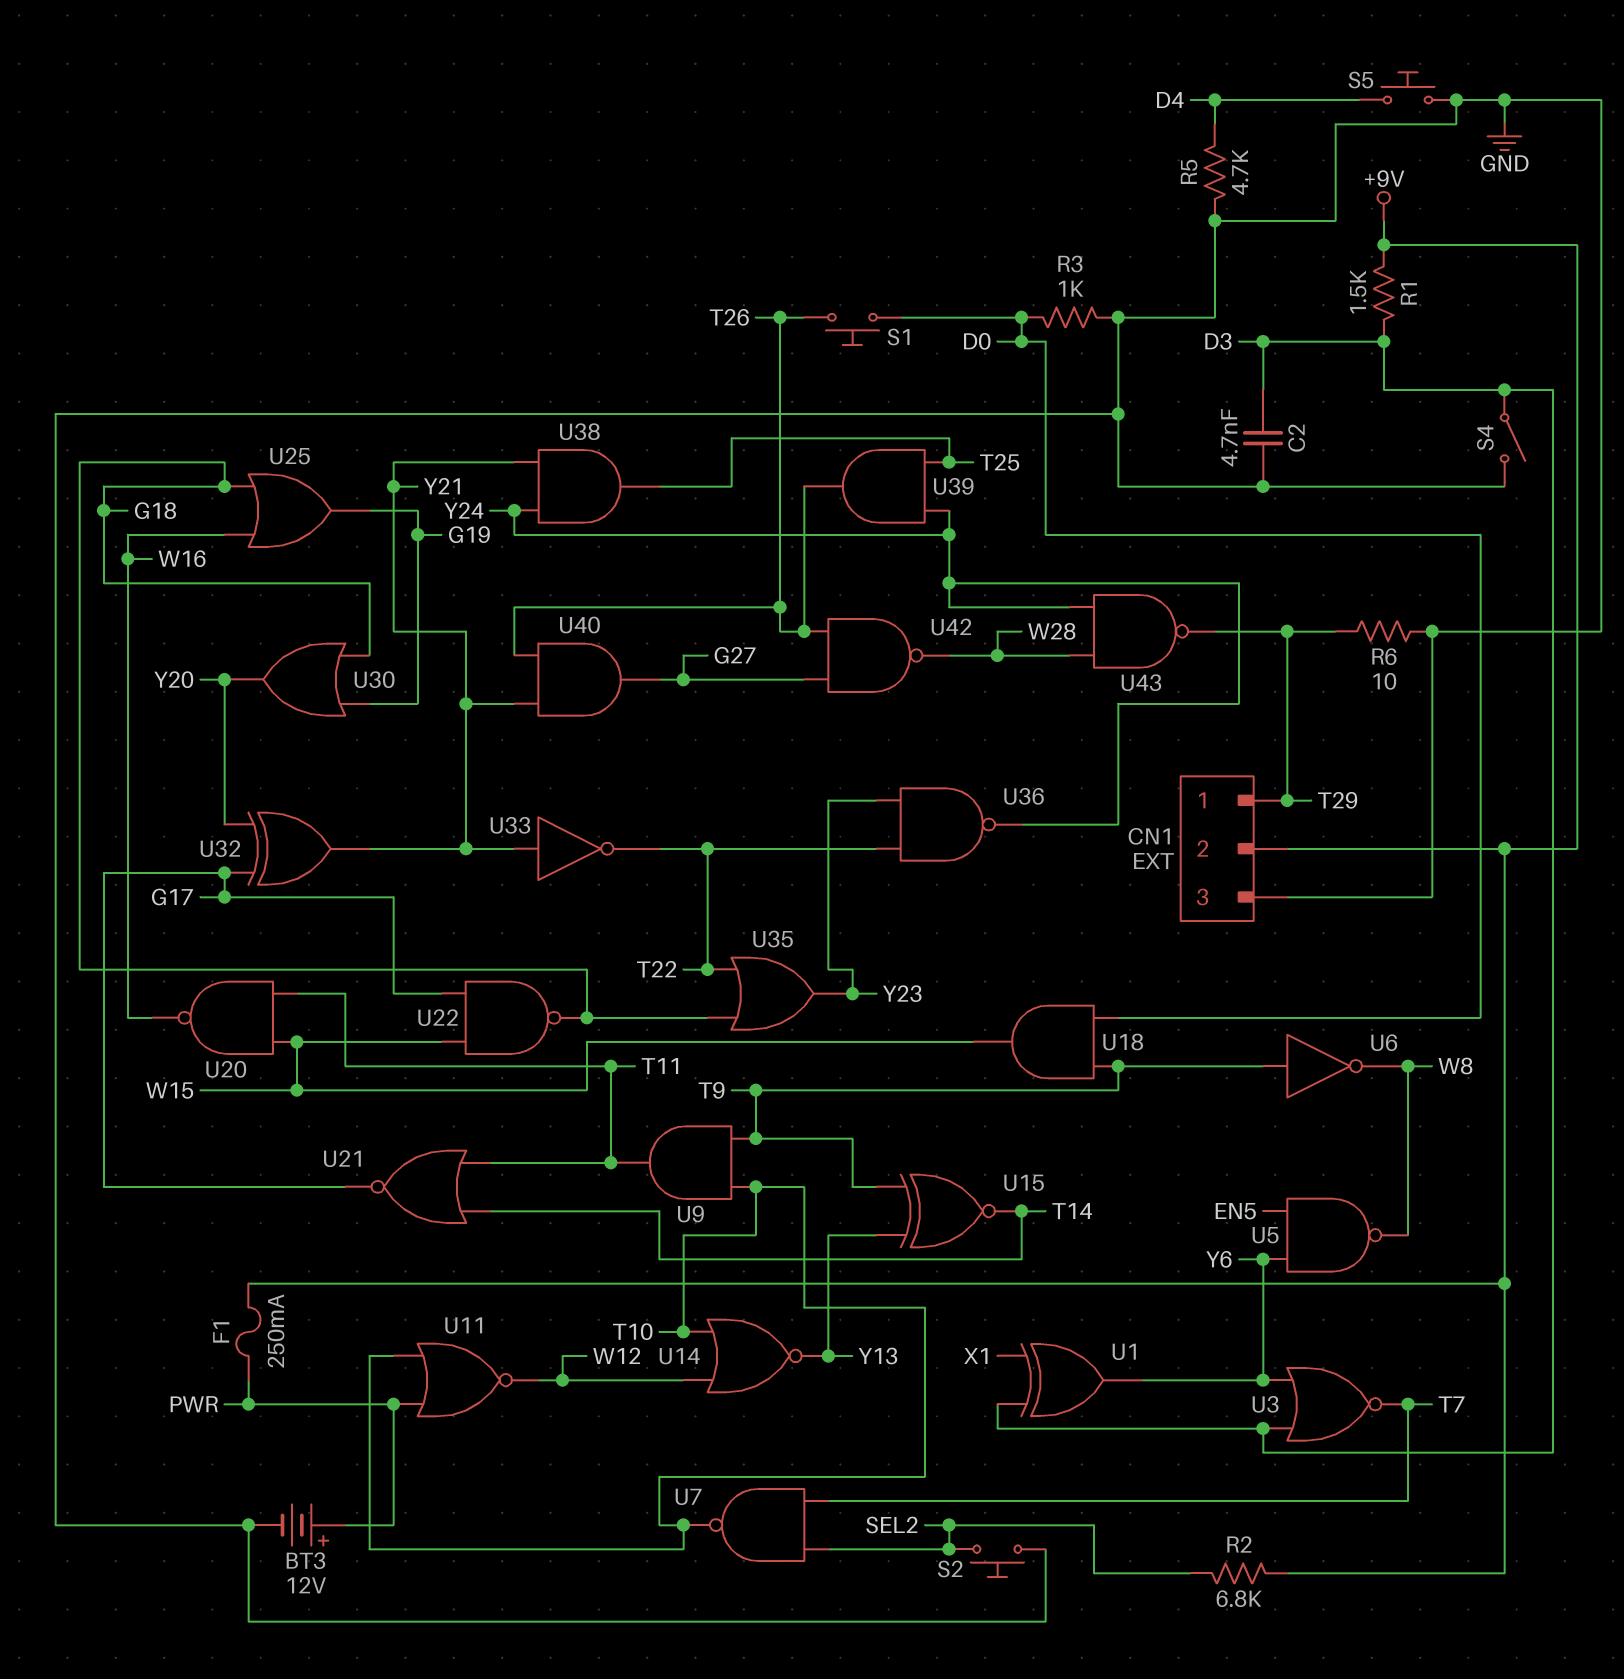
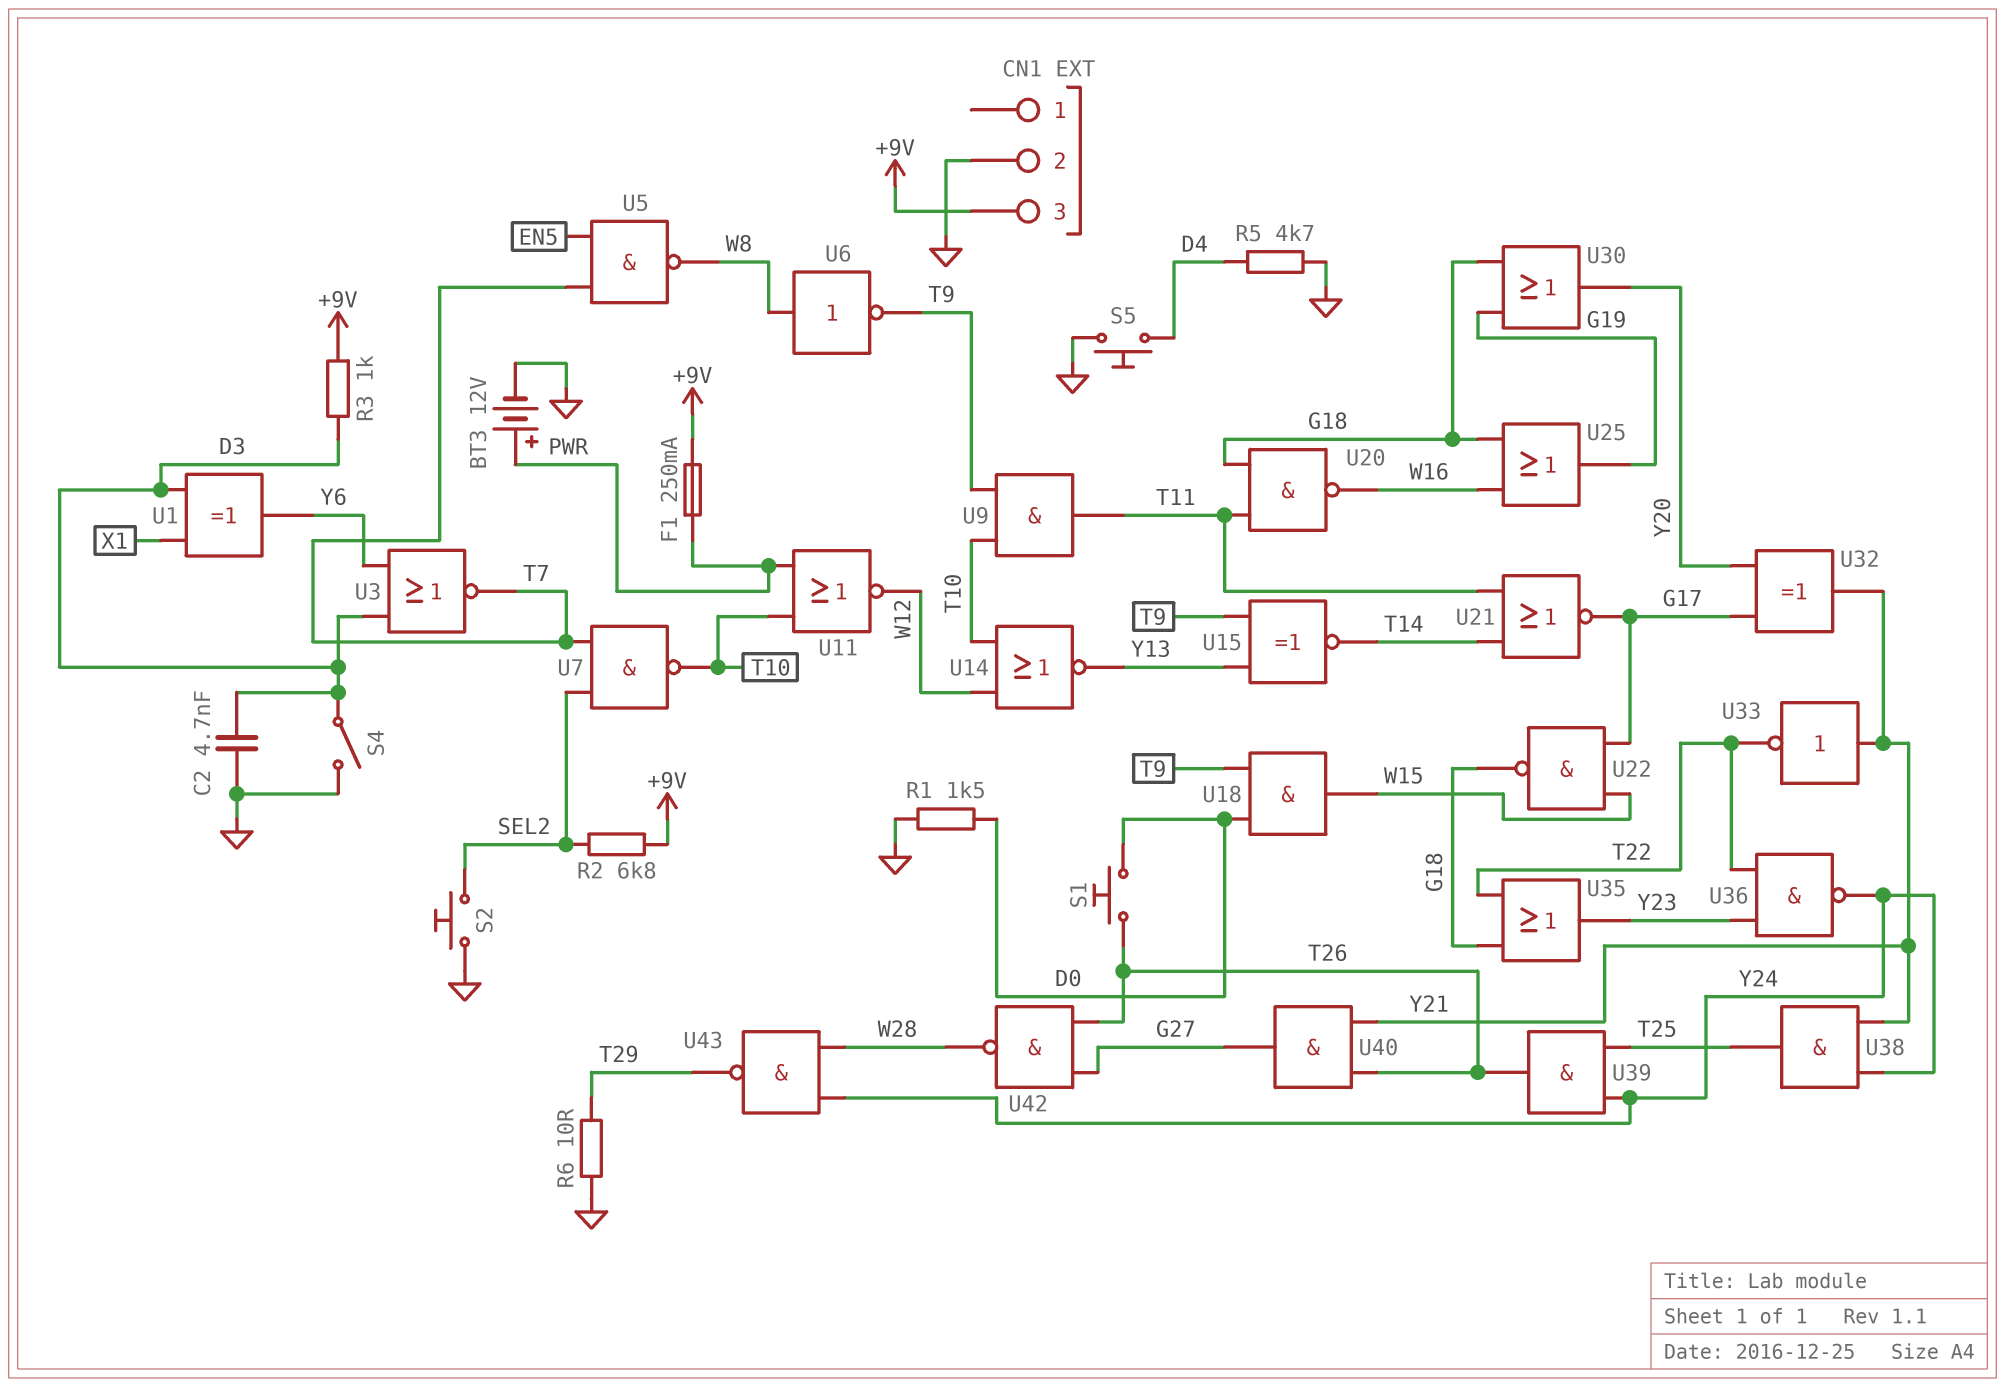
CN1 pin 1: T29 -> none
CN1 pin 2: +9V -> GND
CN1 pin 3: GND -> +9V
R1: 1.5k (+9V, D3) -> 1.5k (D0, GND)
R3: 1k (D0, GND) -> 1k (+9V, D3)
U5: NAND (in EN5, in Y6, out W8) -> NAND (in EN5, in T7, out W8)
U6: NOT (in T9, out W8) -> NOT (in W8, out T9)
U20: NAND (in T11, in W15, out W16) -> NAND (in G18, in T11, out W16)

